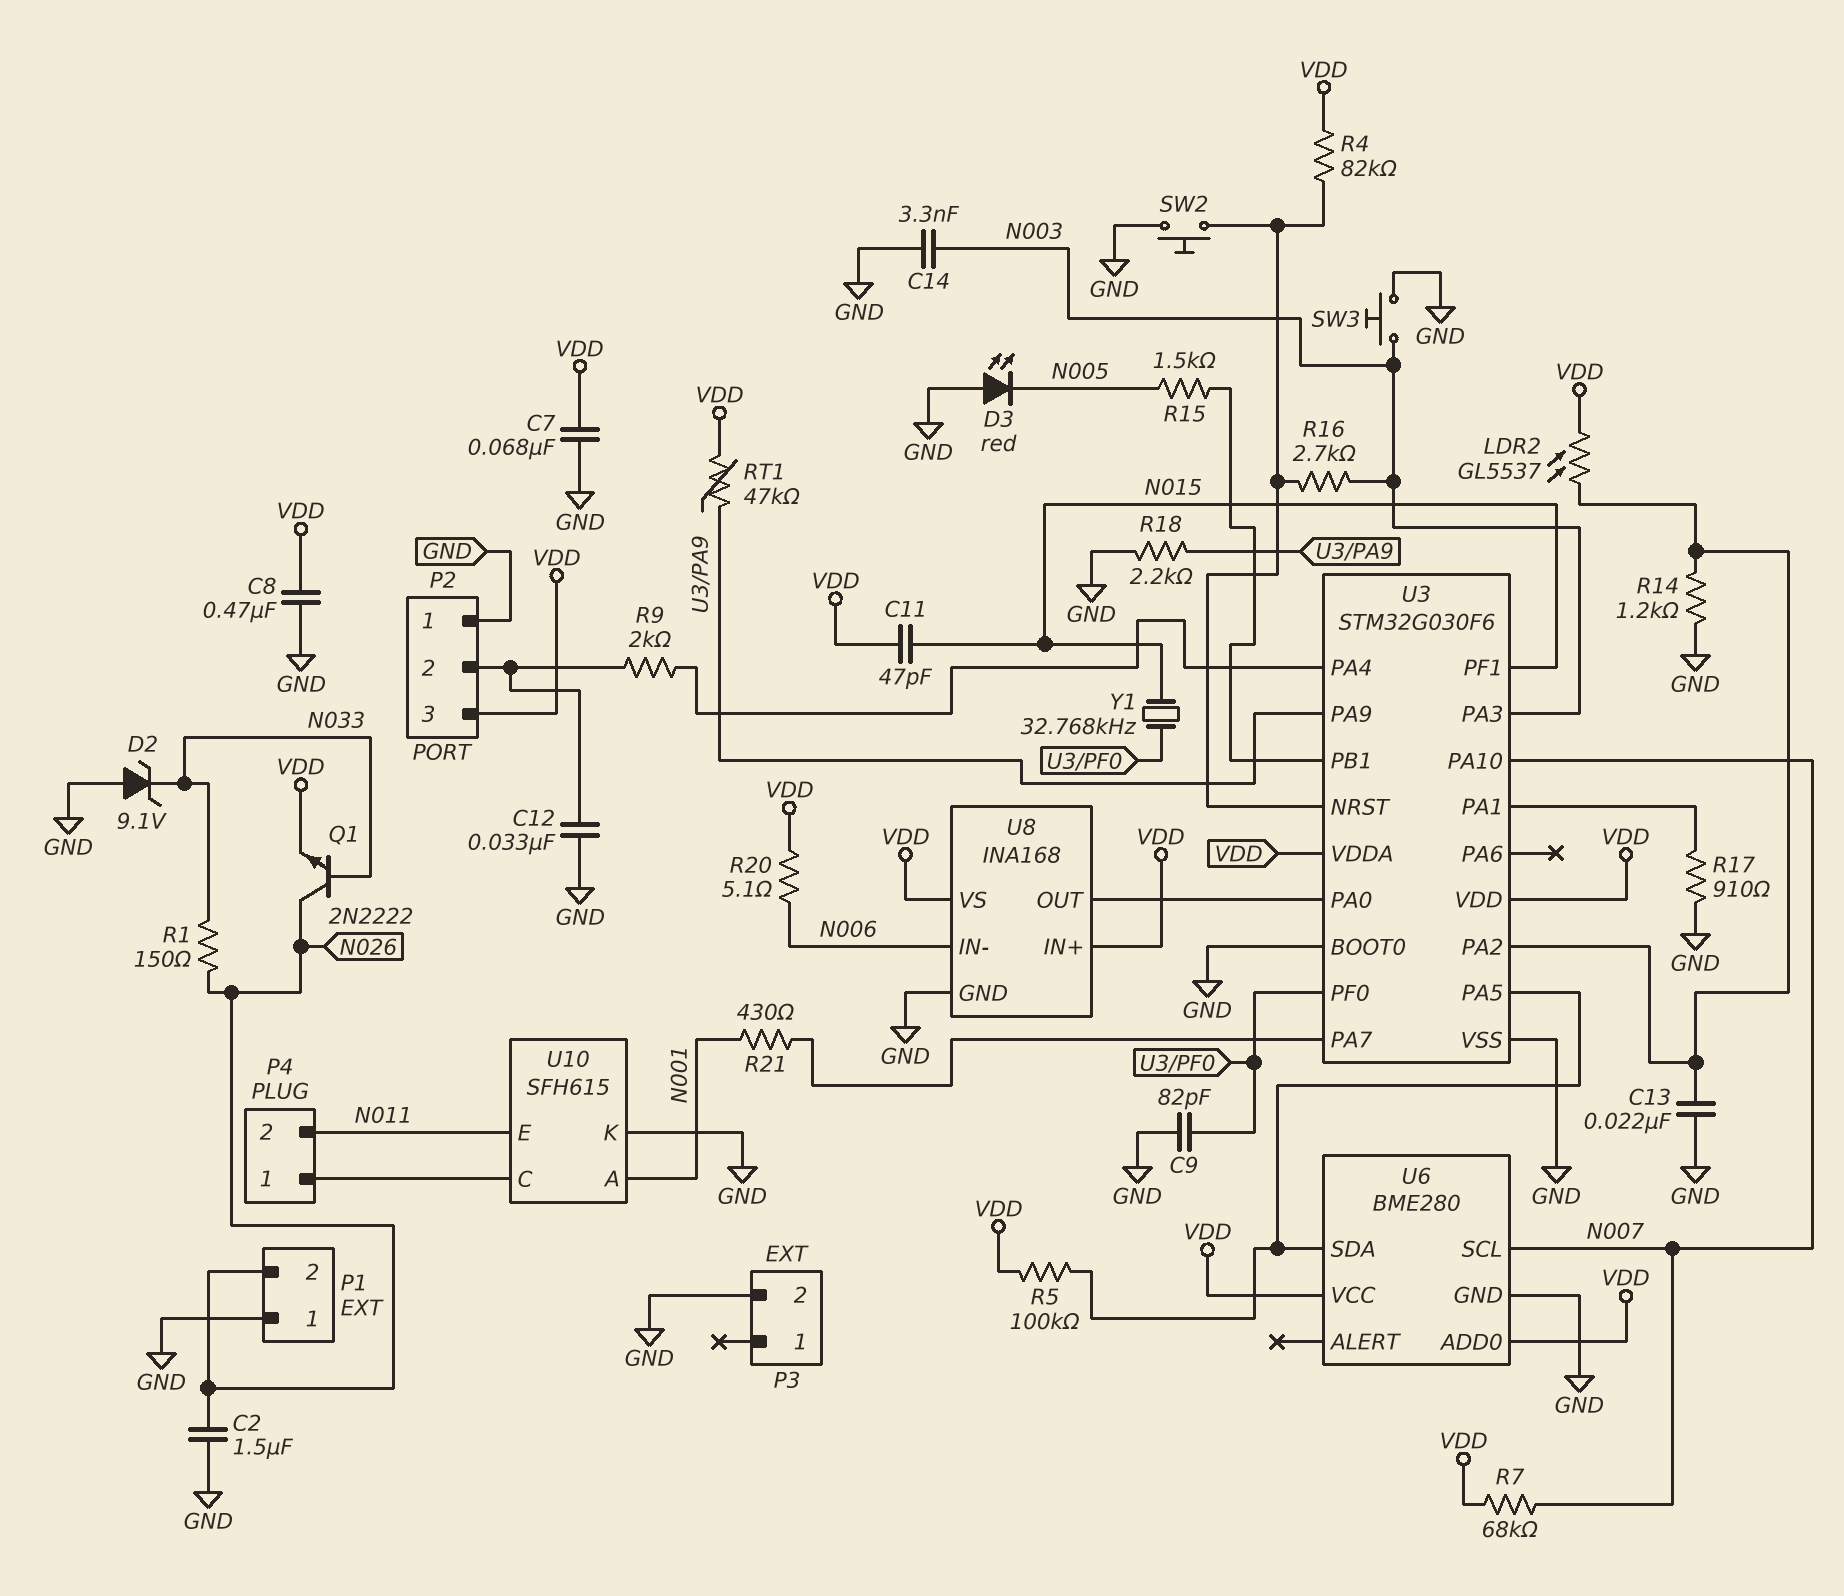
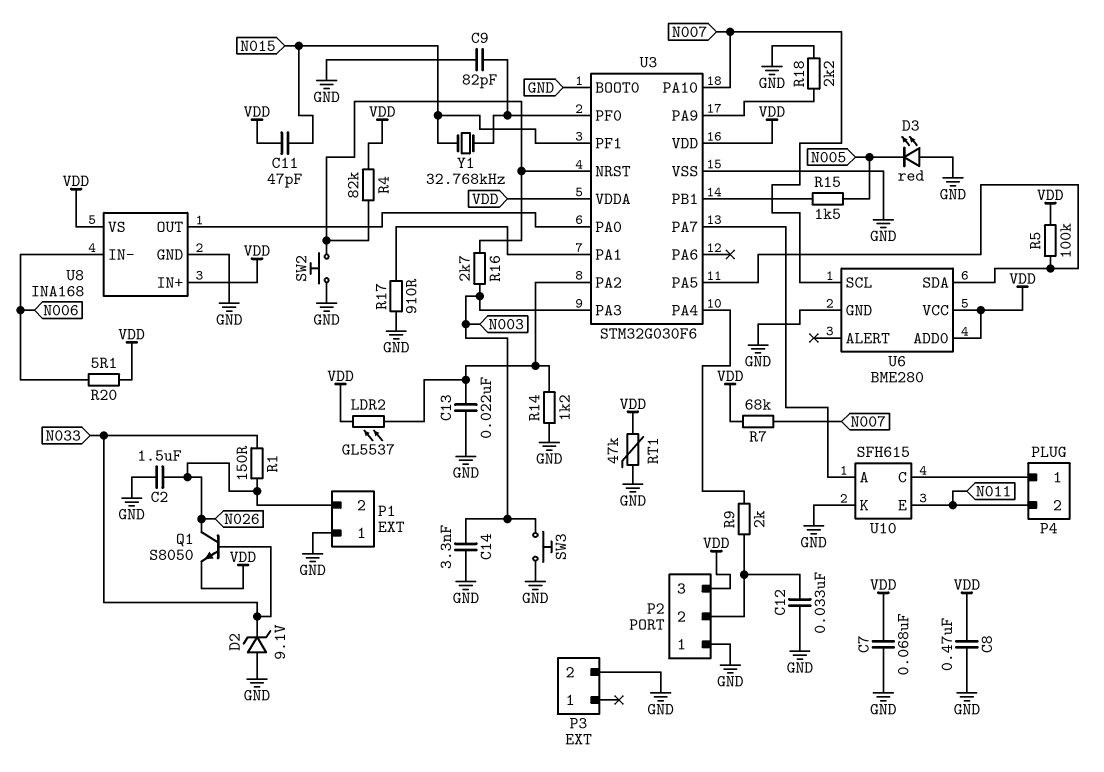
Q1: NPN 2N2222 (B N033, C N026, E VDD) -> NPN S8050 (B N033, C N026, E VDD)
R21: 430 (N001, U3/PA7) -> none
RT1: 47k (U3/PA9, VDD) -> 47k (GND, VDD)
U10 pin A: N001 -> U3/PA7

